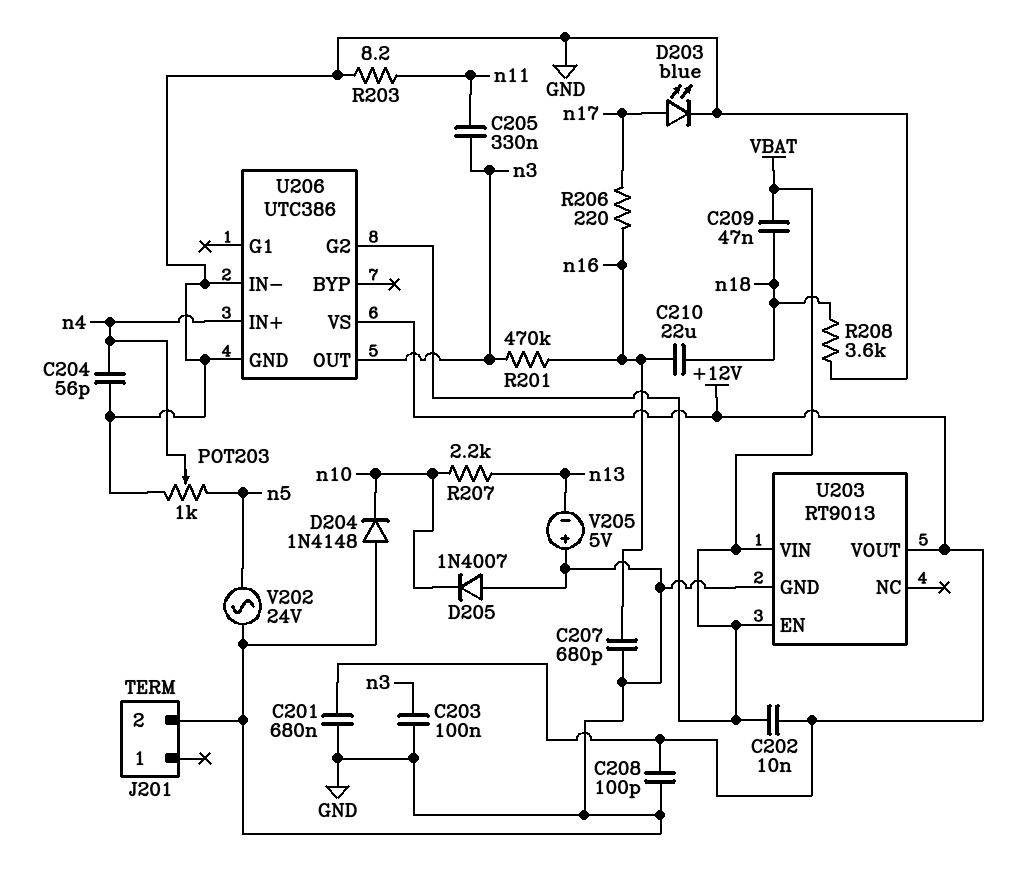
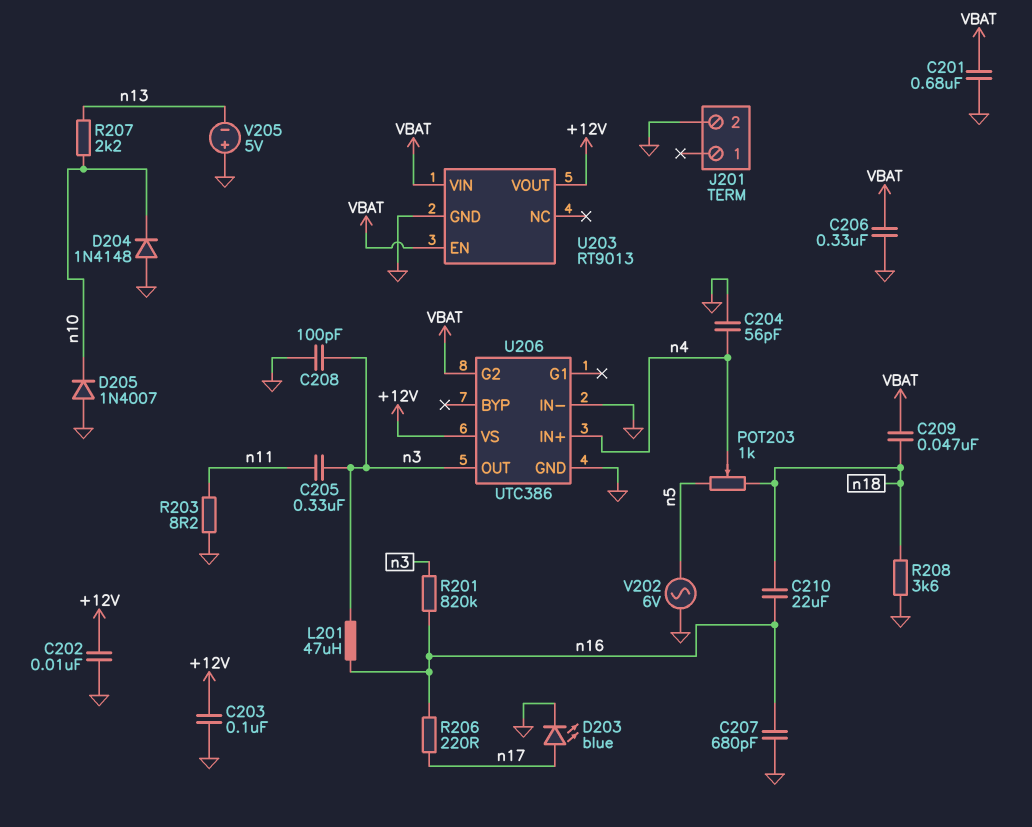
C201: 680nF (+12V, GND) -> 680nF (GND, VBAT)
C202: 10nF (+12V, VBAT) -> 10nF (+12V, GND)
C203: 100nF (GND, n3) -> 100nF (+12V, GND)
C206: none -> 330nF (GND, VBAT)
C208: 100pF (+12V, GND) -> 100pF (GND, n3)
L201: none -> 47uH (n3, n16)
POT203: 1k (GND, n5, wiper n4) -> 1k (n5, n18, wiper n4)
R201: 470k (n3, n16) -> 820k (n3, n16)
V202: AC 24V (GND, n5) -> AC 6V (GND, n5)

